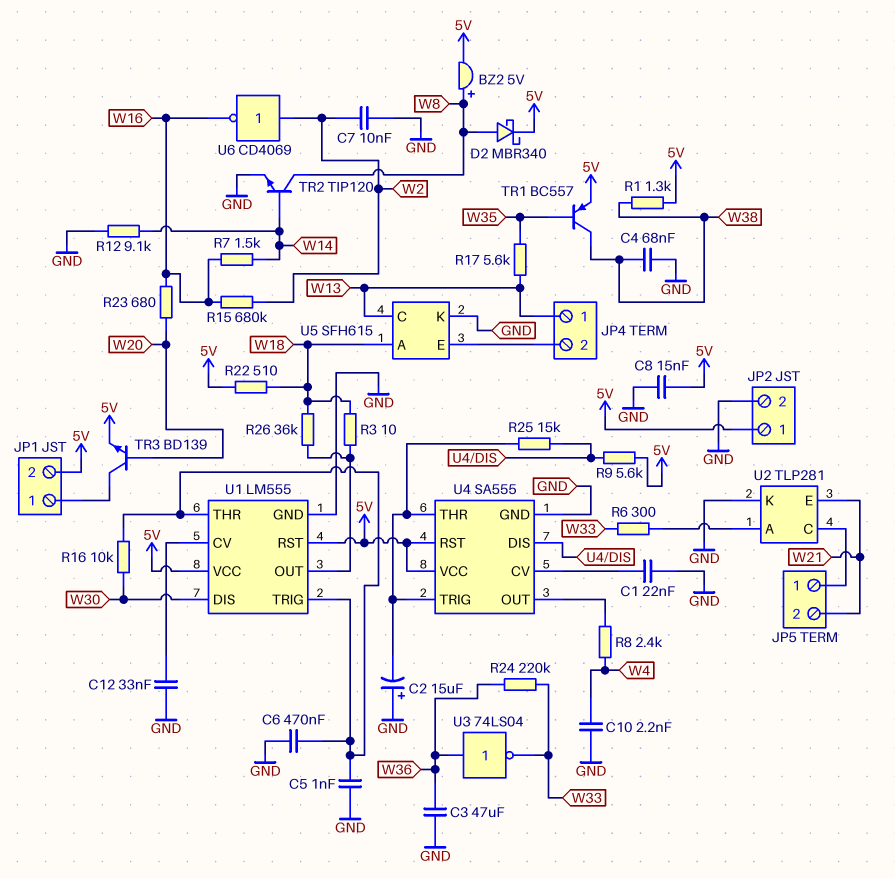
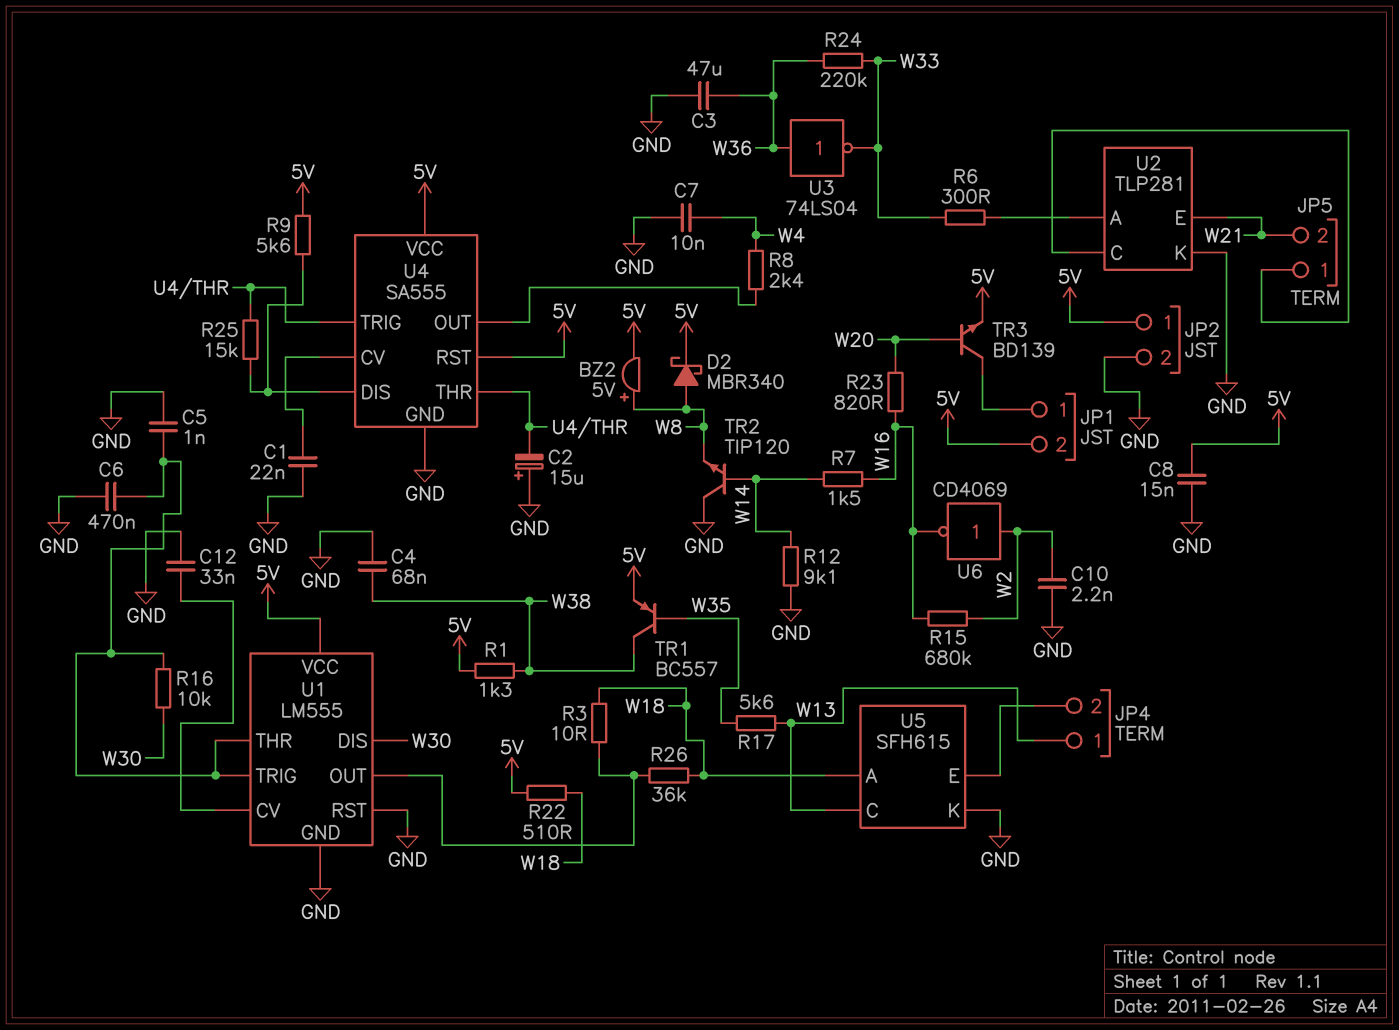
C7: 10nF (GND, W2) -> 10nF (GND, W4)
C10: 2.2nF (GND, W4) -> 2.2nF (GND, W2)
R23: 680 (W16, W20) -> 820 (W16, W20)
TR2: NPN TIP120 (B W14, C W8, E GND) -> NPN TIP120 (B W14, C GND, E W8)
U1 pin RST: 5V -> GND

